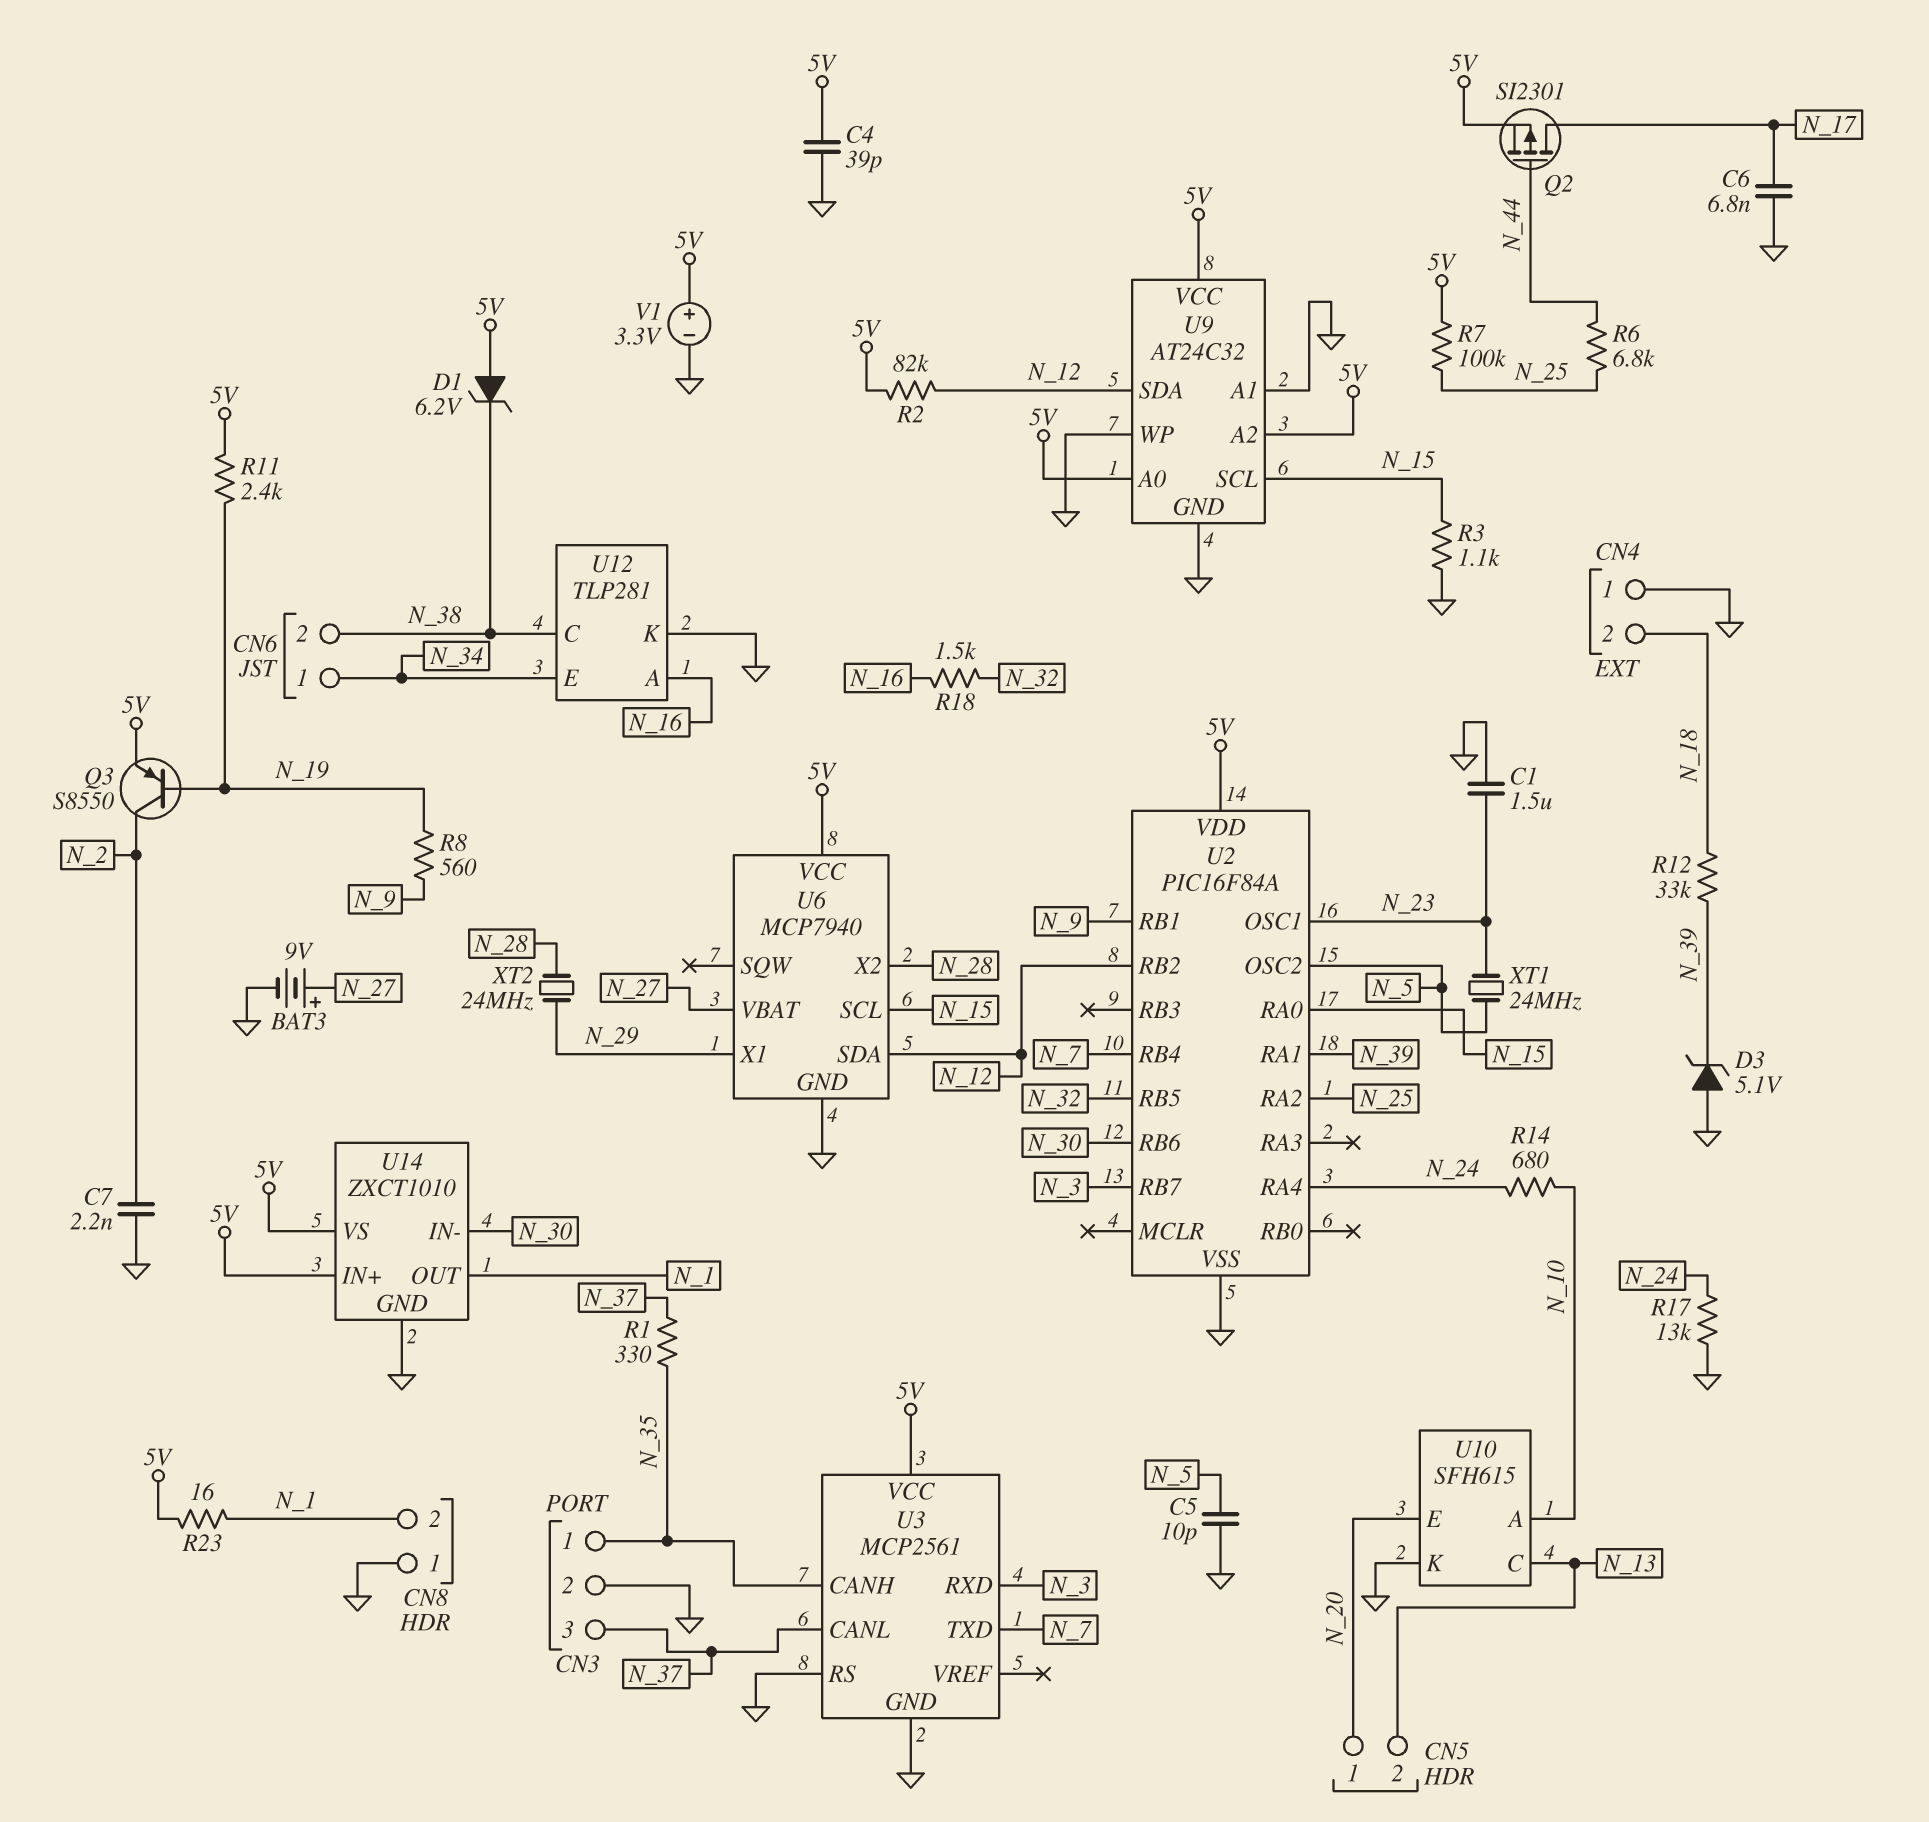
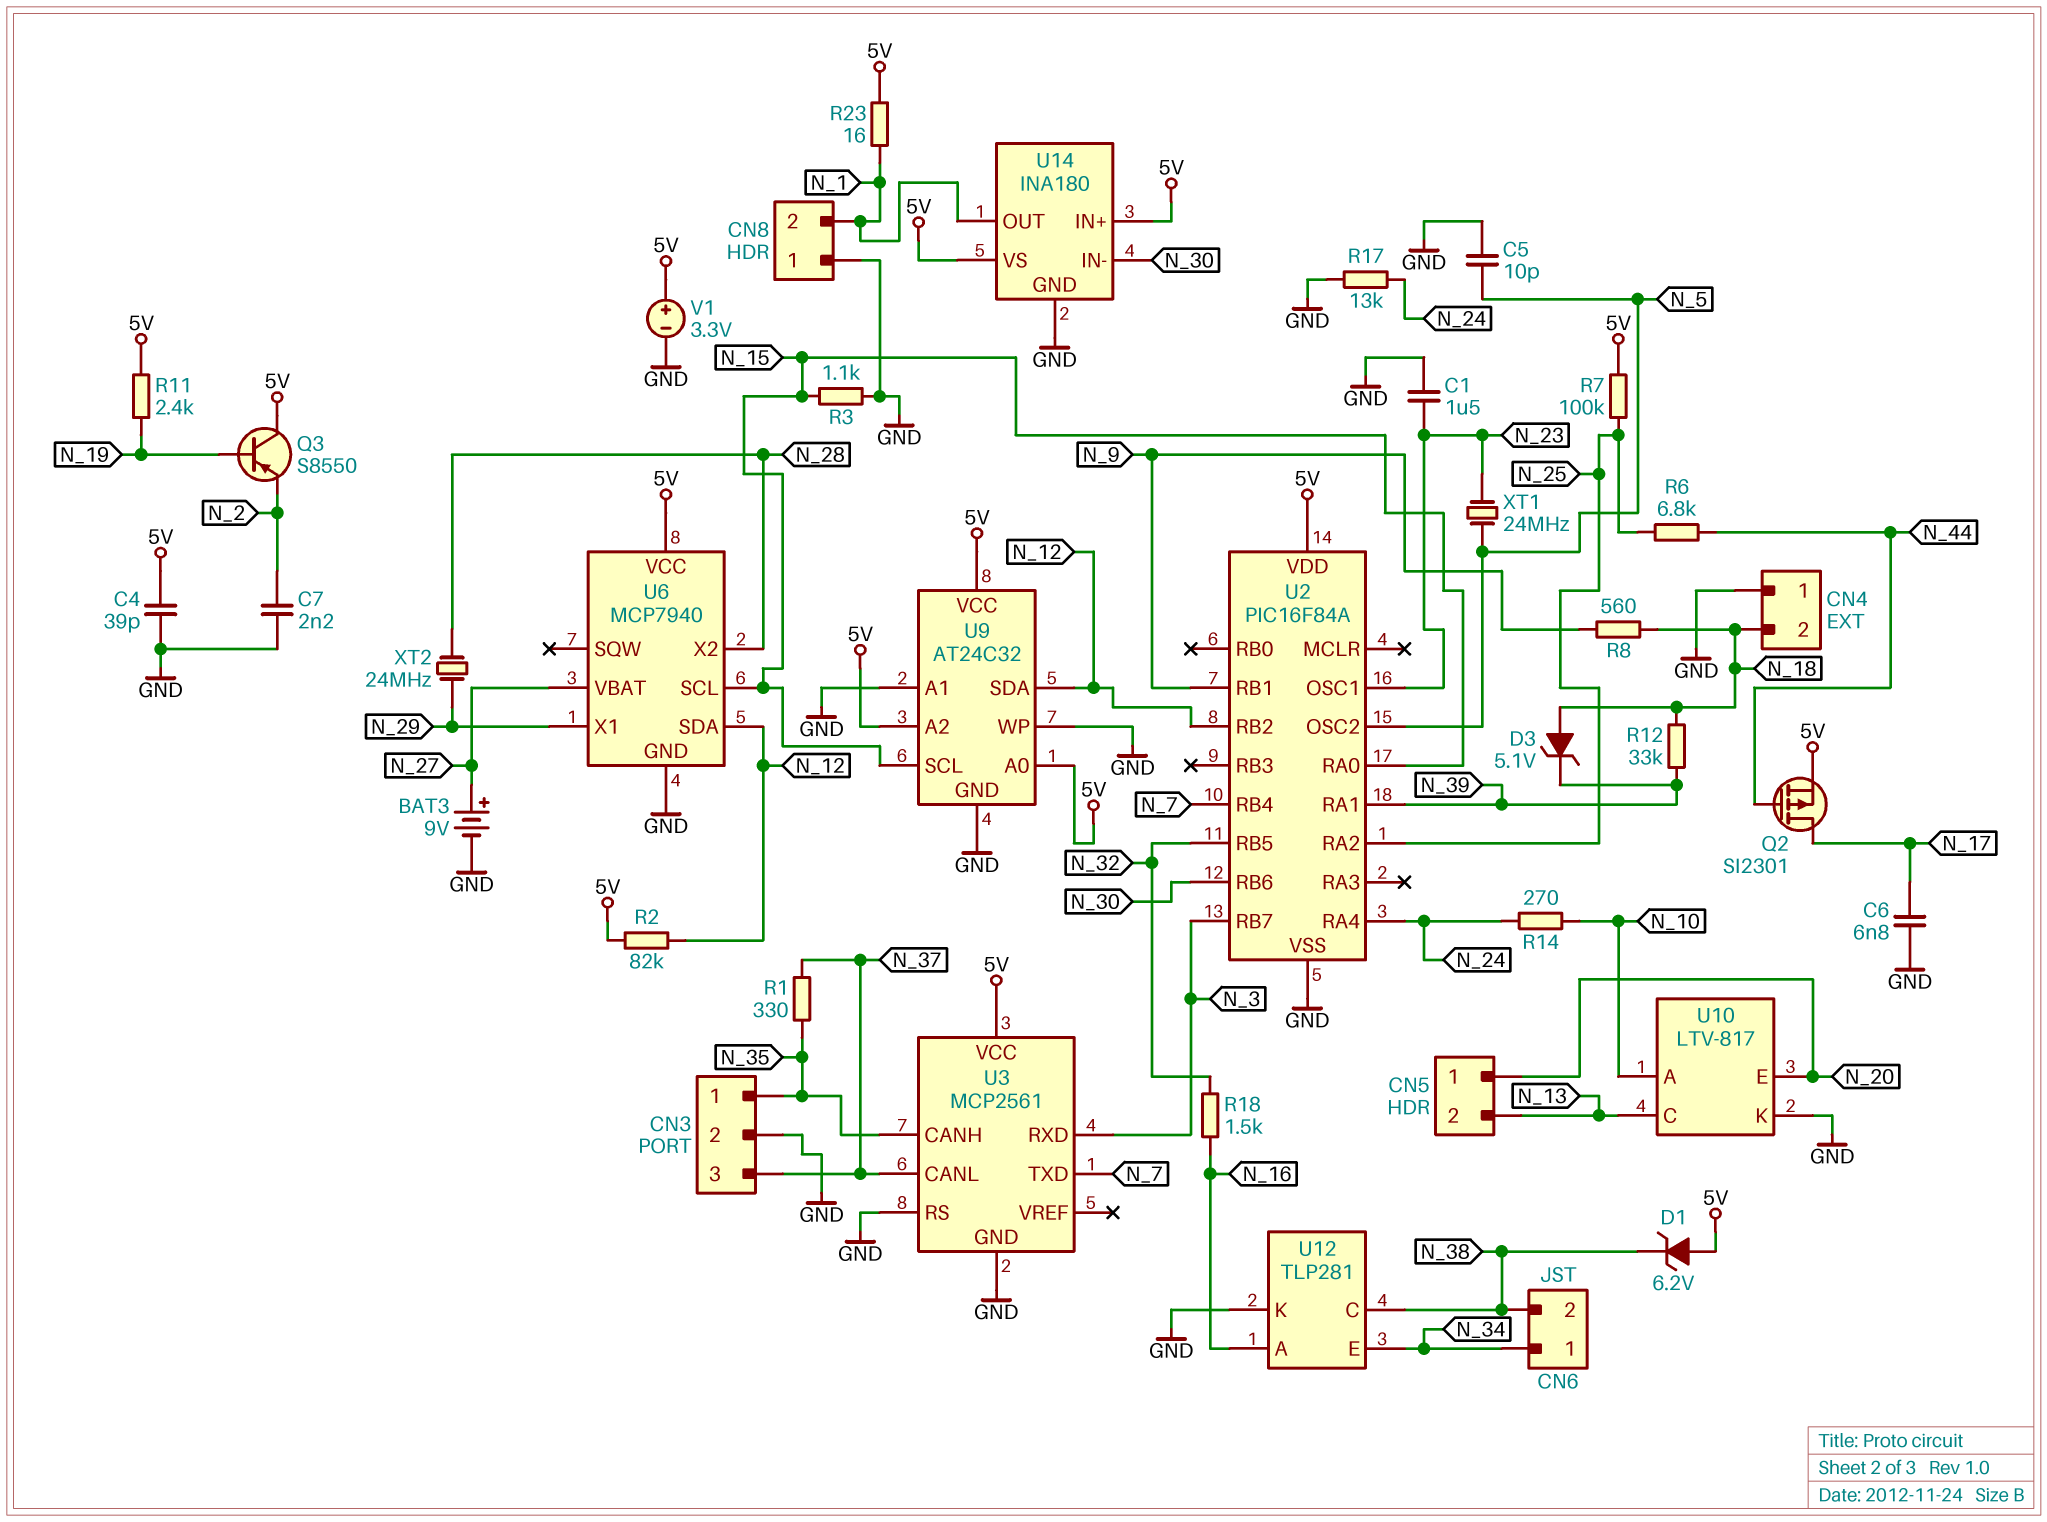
D3: zener 5.1V (A GND, K N_39) -> zener 5.1V (A N_18, K N_39)
Q3: PNP S8550 (B N_19, C N_2, E 5V) -> PNP S8550 (B N_19, C 5V, E N_2)
R8: 560 (N_9, N_19) -> 560 (N_9, N_18)
R14: 680 (N_10, N_24) -> 270 (N_10, N_24)
U10: SFH615 -> LTV-817
U14: ZXCT1010 -> INA180

